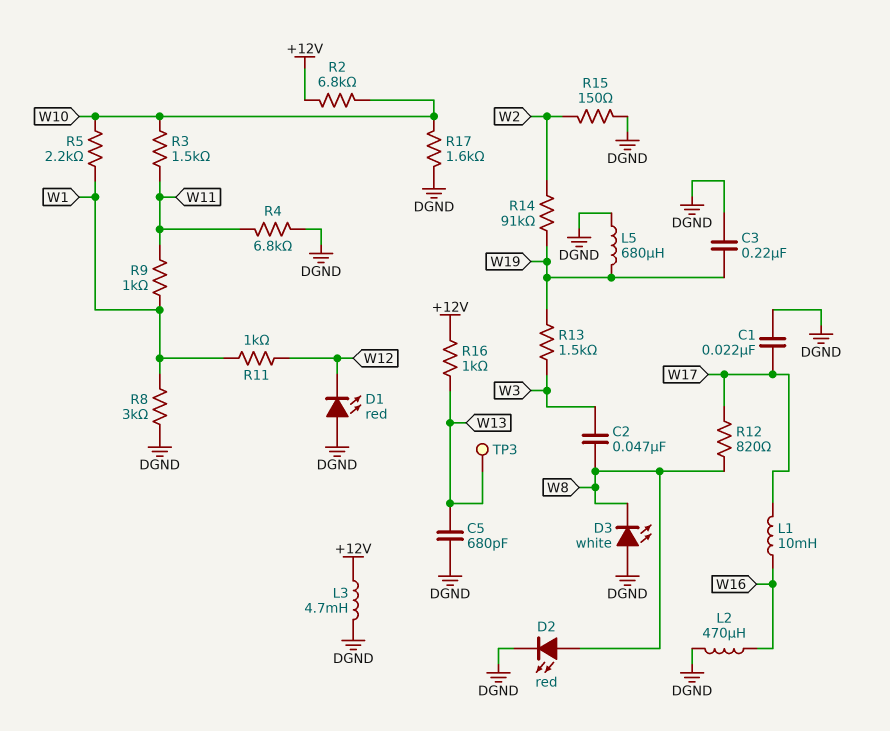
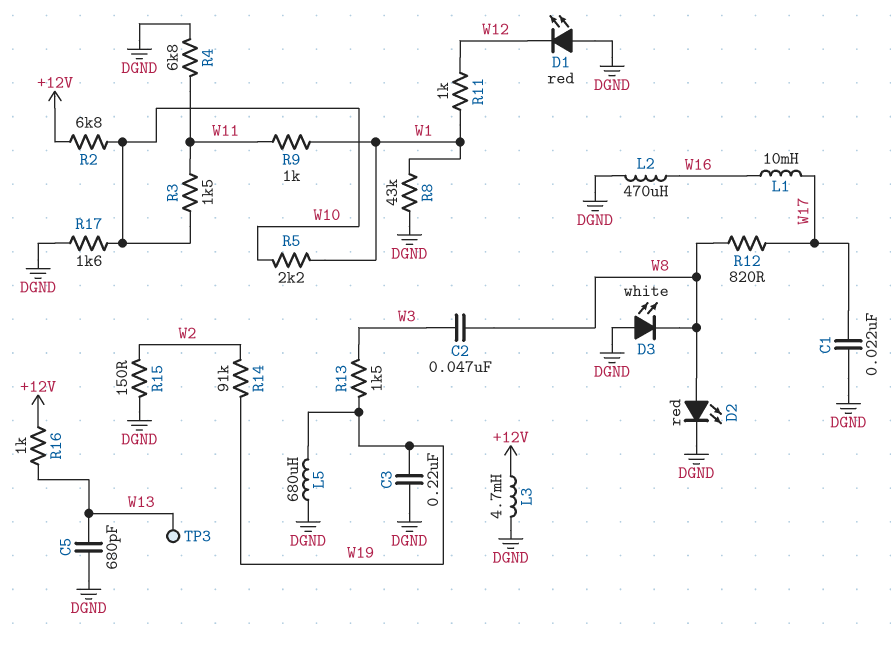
R8: 3k (DGND, W1) -> 43k (DGND, W1)

